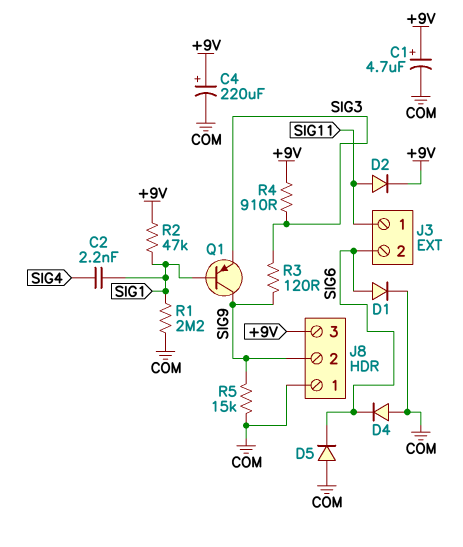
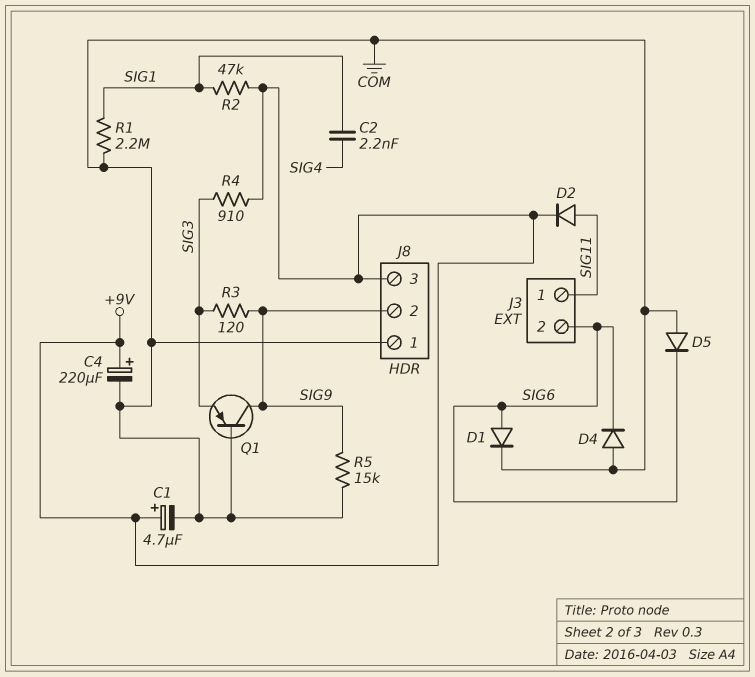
Q1: PNP (B SIG1, C SIG9, E SIG3) -> PNP (B COM, C SIG9, E SIG3)

